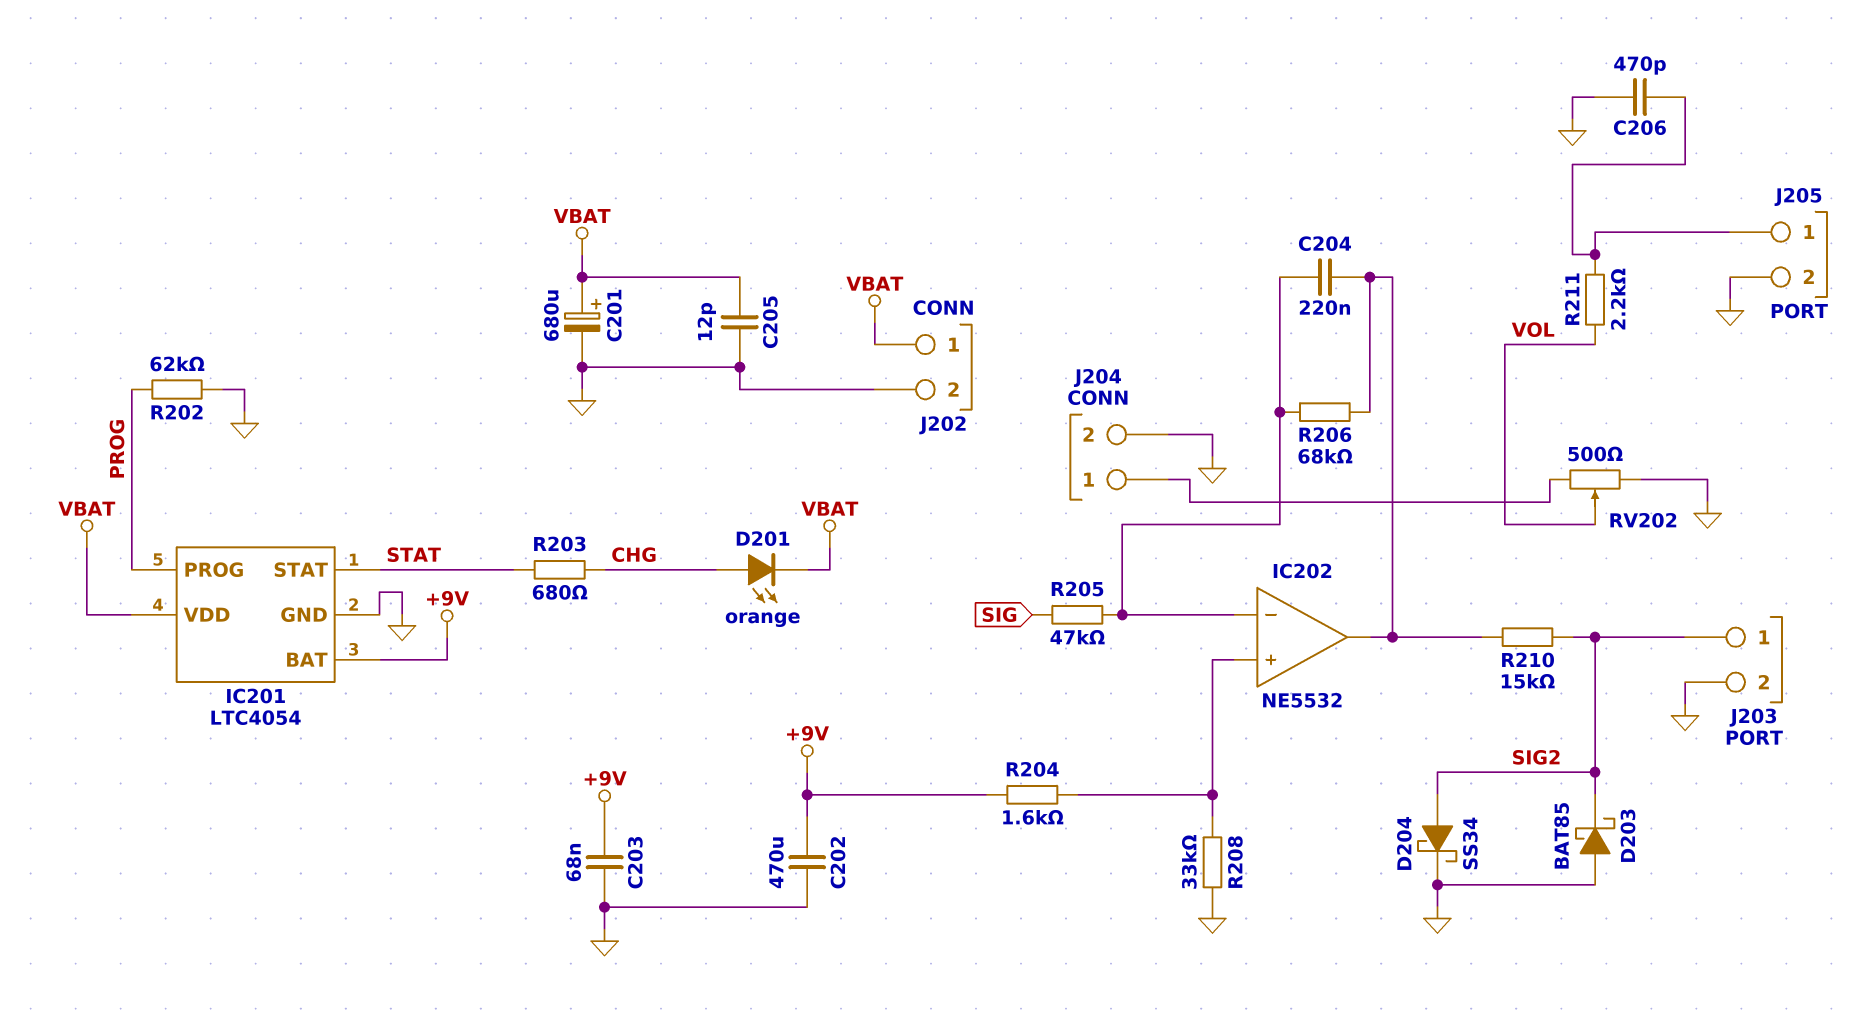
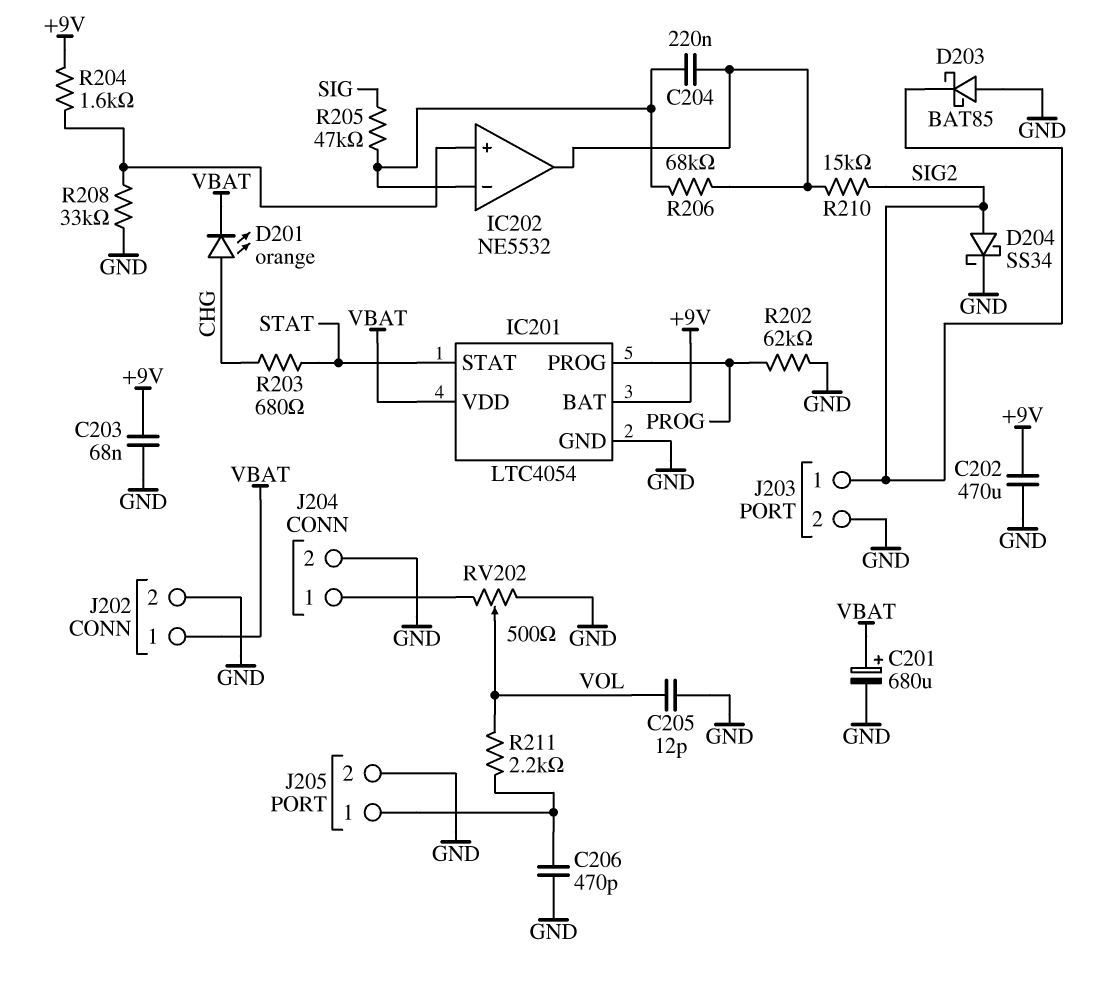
C205: 12pF (GND, VBAT) -> 12pF (GND, VOL)

